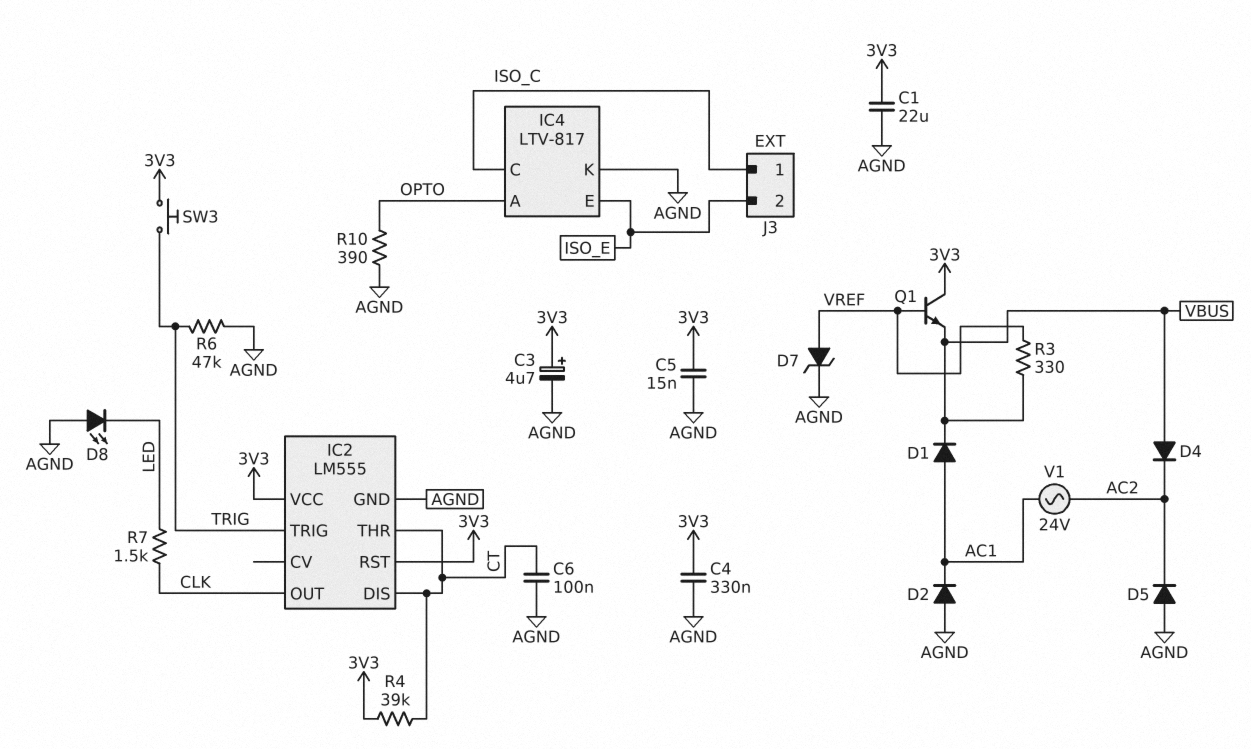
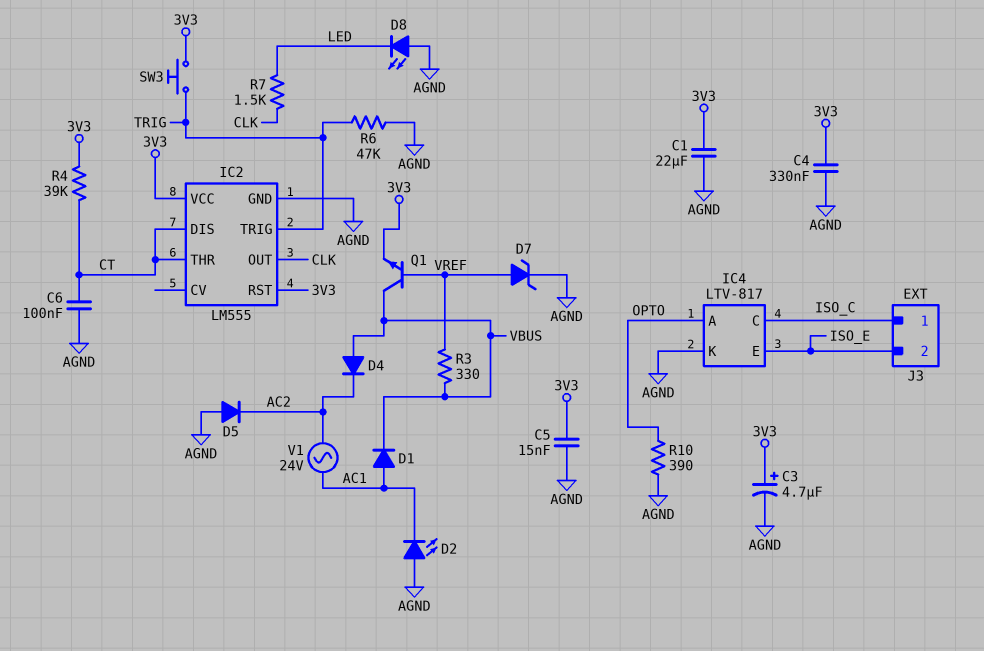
D2: diode (A AGND, K AC1) -> LED (A AGND, K AC1)
Q1: NPN (B VREF, C 3V3, E VBUS) -> NPN (B VREF, C VBUS, E 3V3)

